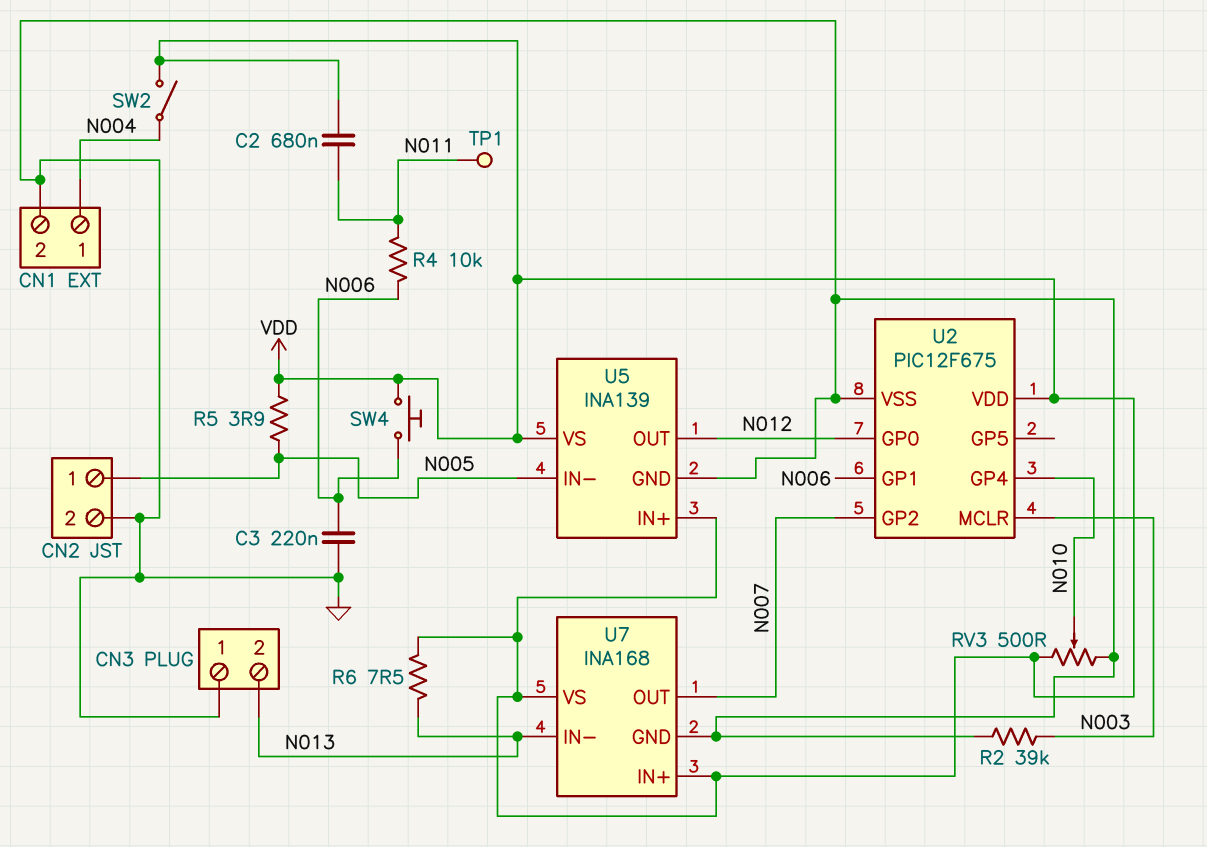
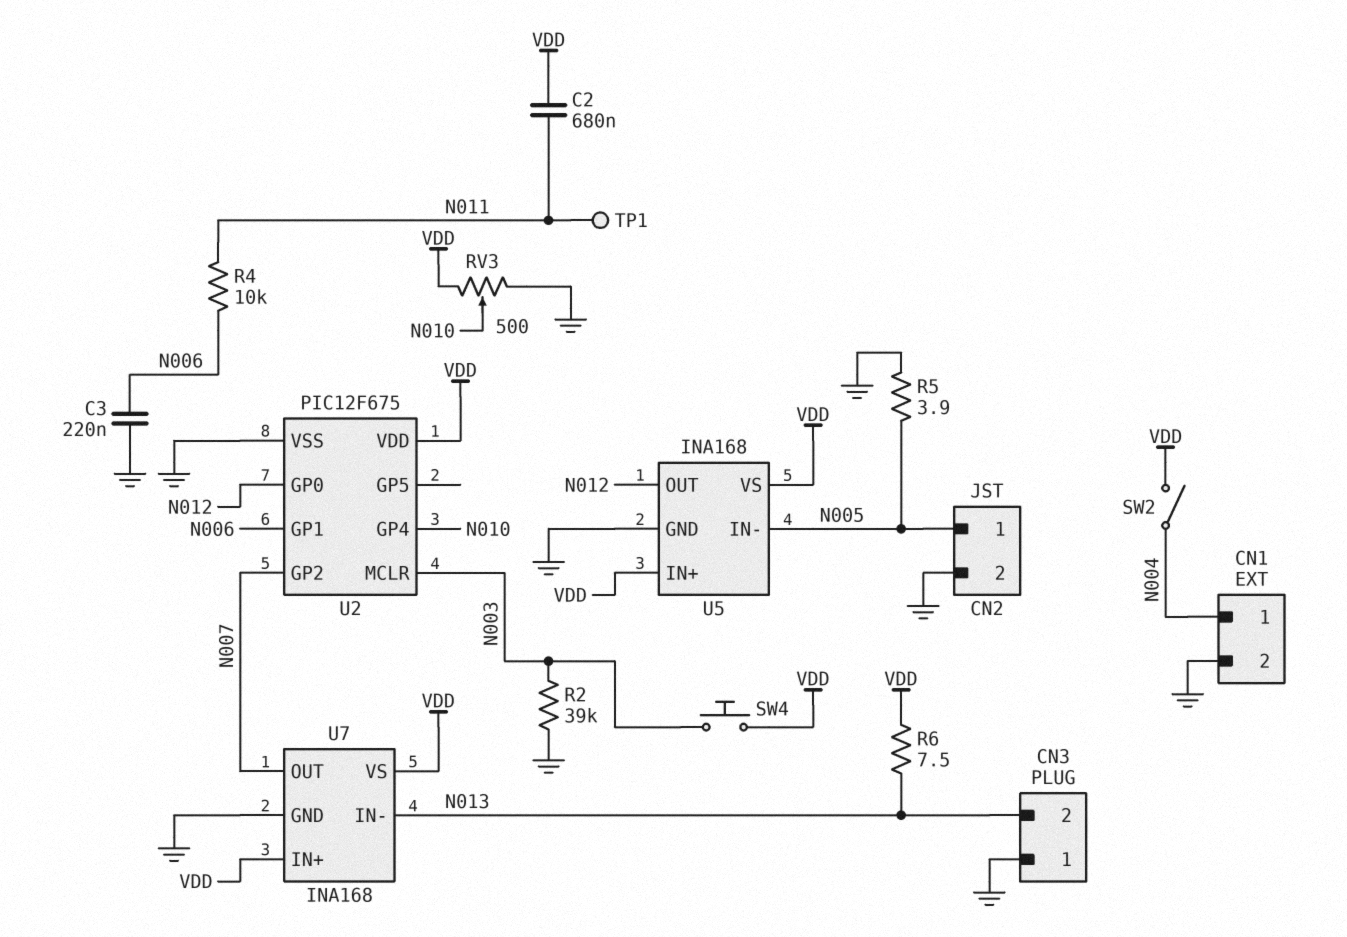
R5: 3.9 (N005, VDD) -> 3.9 (GND, N005)
SW4: button (N006, VDD) -> button (N003, VDD)
U5: INA139 -> INA168

